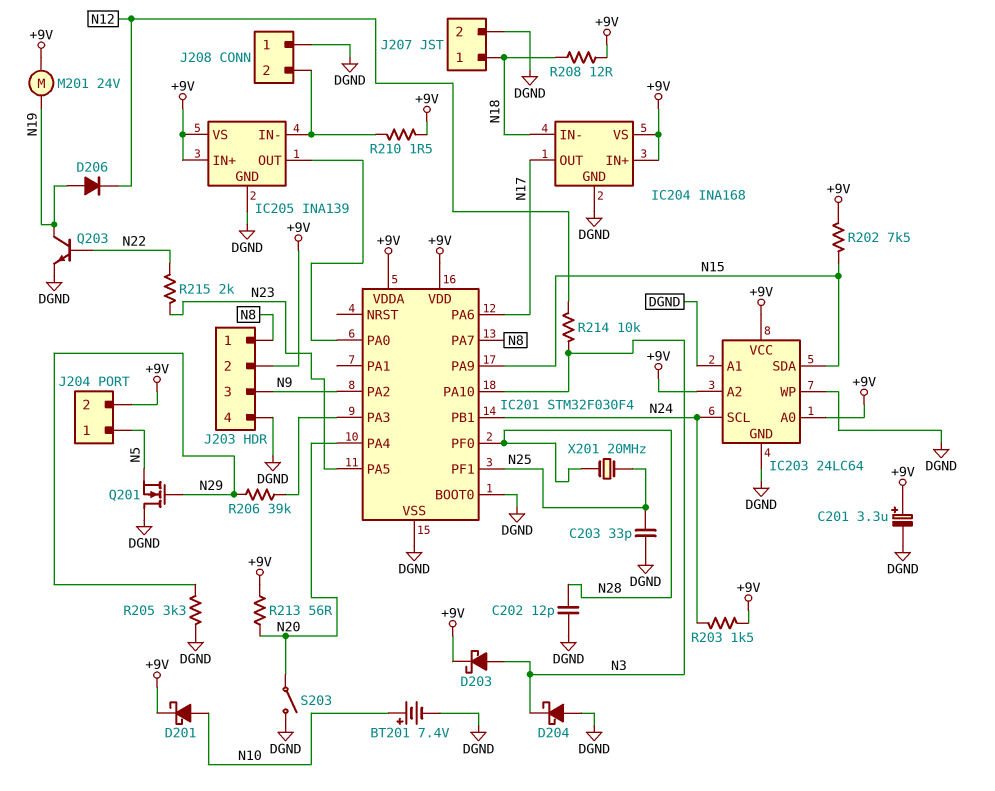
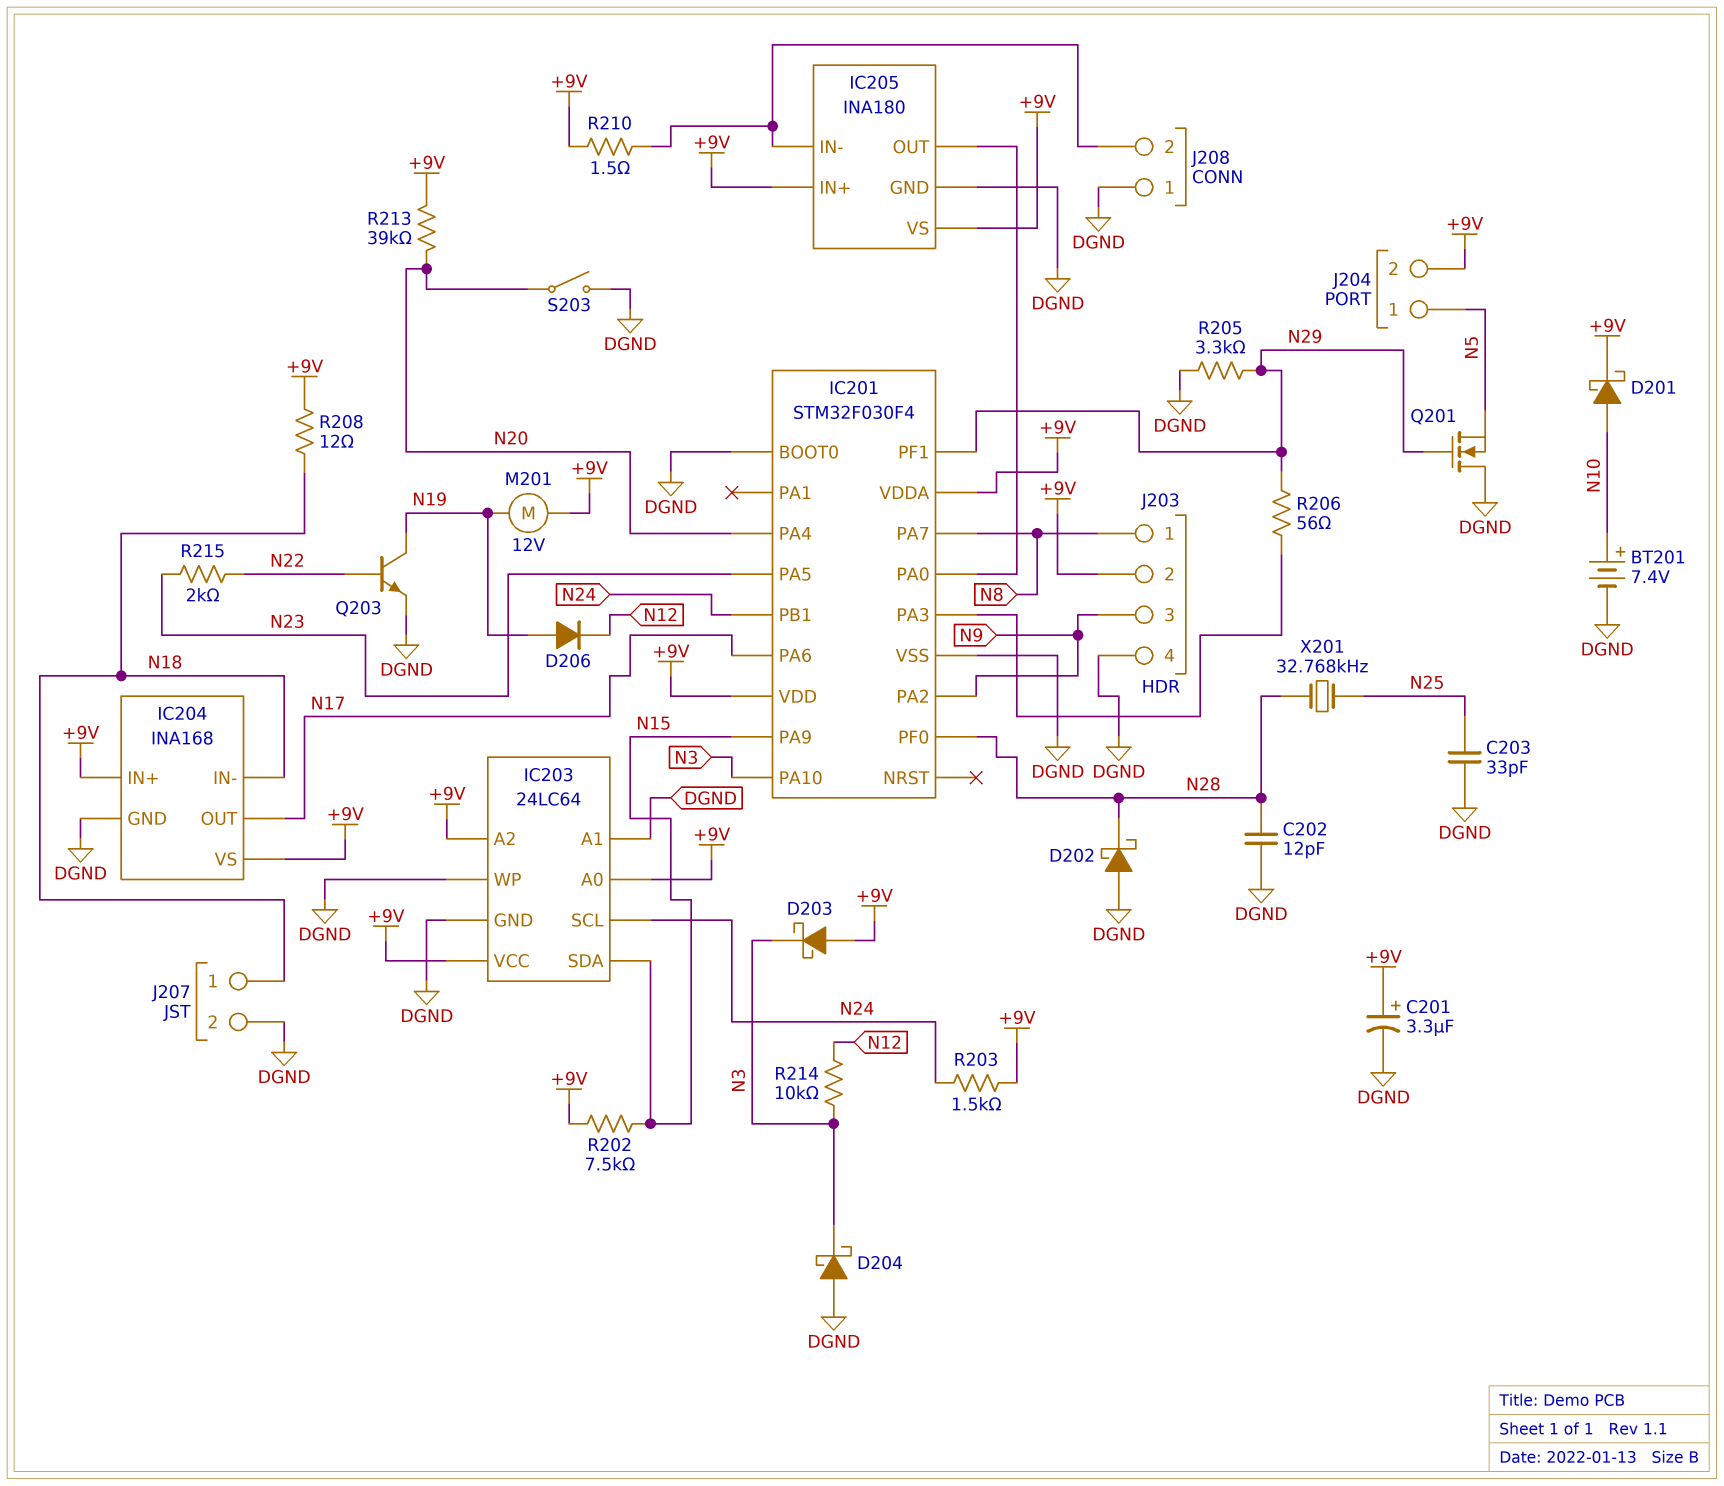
D202: none -> schottky (A DGND, K N28)
D203: schottky (A N3, K +9V) -> schottky (A +9V, K N3)
IC201 pin PF1: N25 -> N29
IC205: INA139 -> INA180
M201: motor 24V (+9V, N19) -> motor 12V (+9V, N19)
R206: 39k (IC201/PA3, N29) -> 56 (IC201/PA3, N29)
R213: 56 (+9V, N20) -> 39k (+9V, N20)
X201: 20MHz (N25, N28) -> 32.768kHz (N25, N28)

